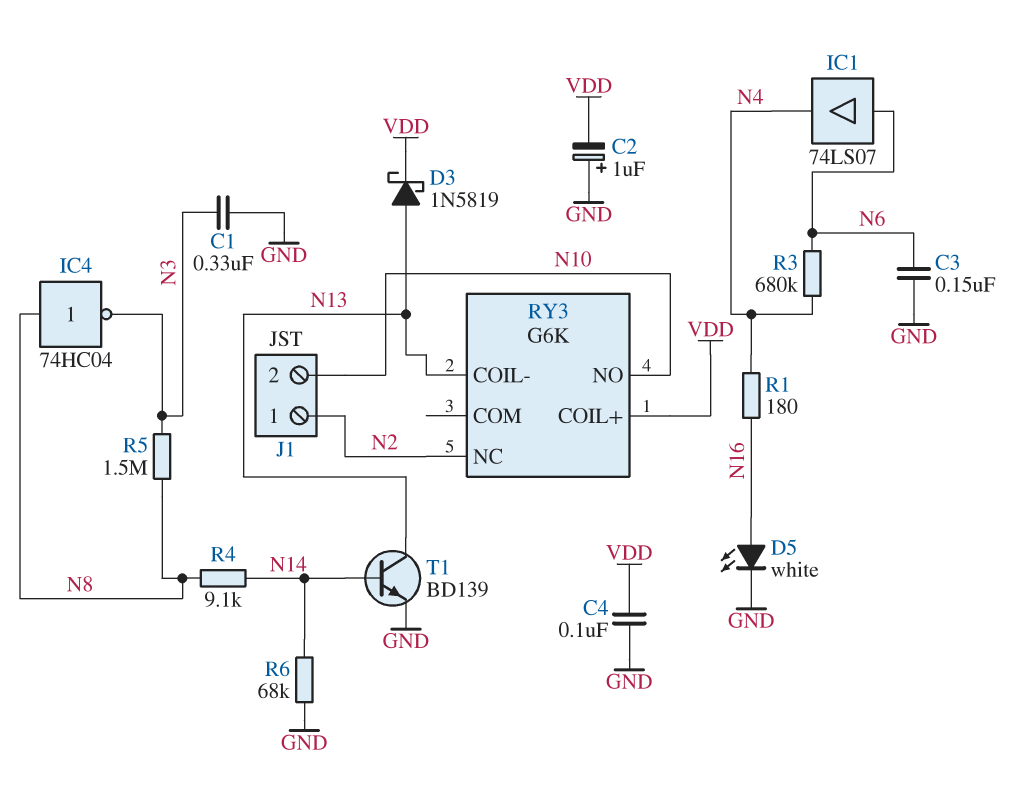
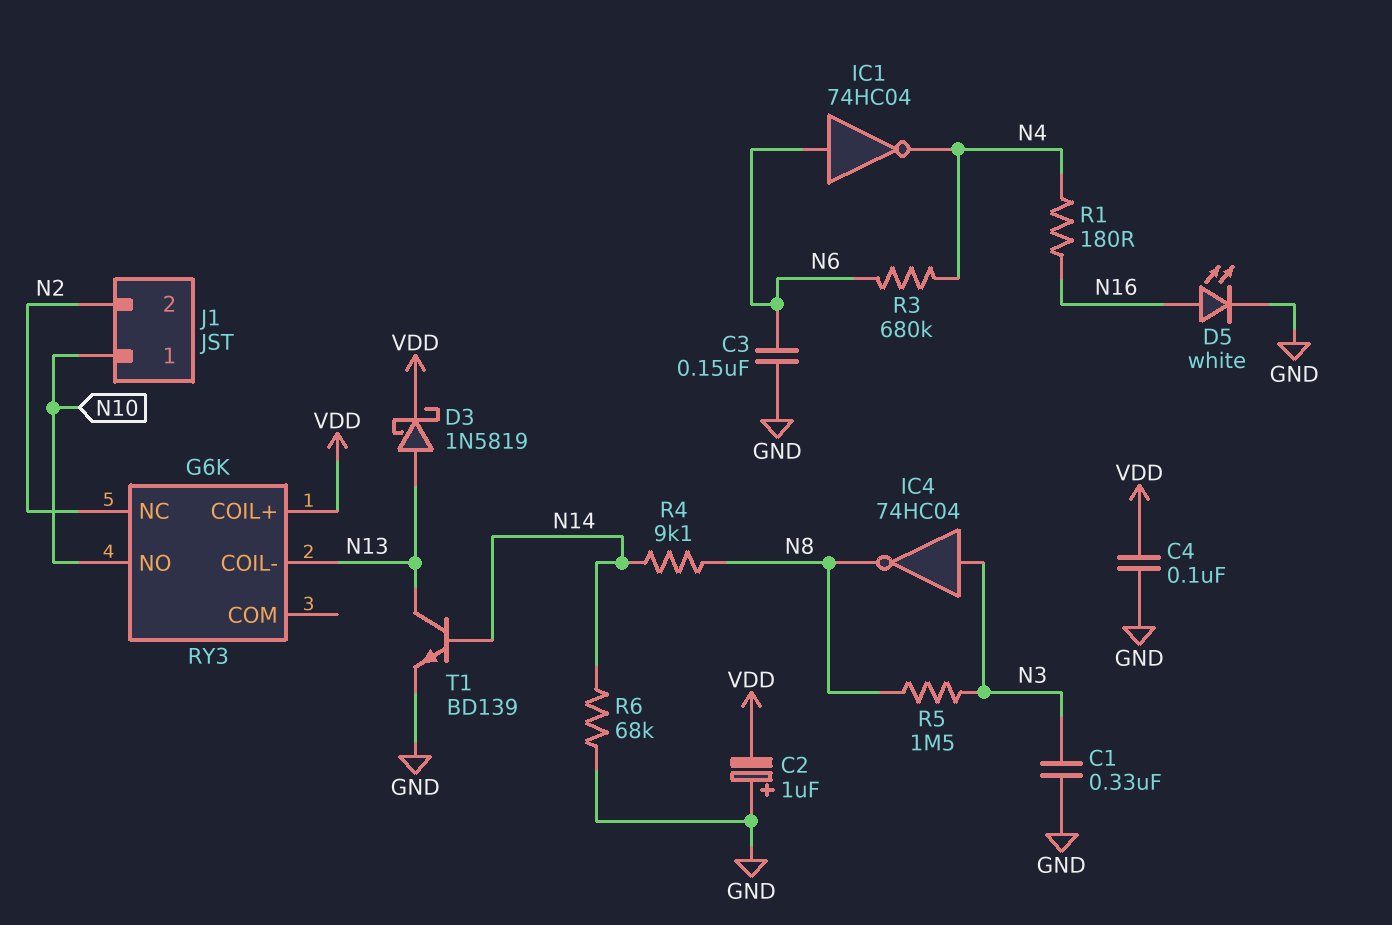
IC1: buffer 74LS07 (in N6, out N4) -> NOT 74HC04 (in N6, out N4)
IC4: NOT 74HC04 (in N8, out N3) -> NOT 74HC04 (in N3, out N8)
J1 pin 1: N2 -> N10
J1 pin 2: N10 -> N2

